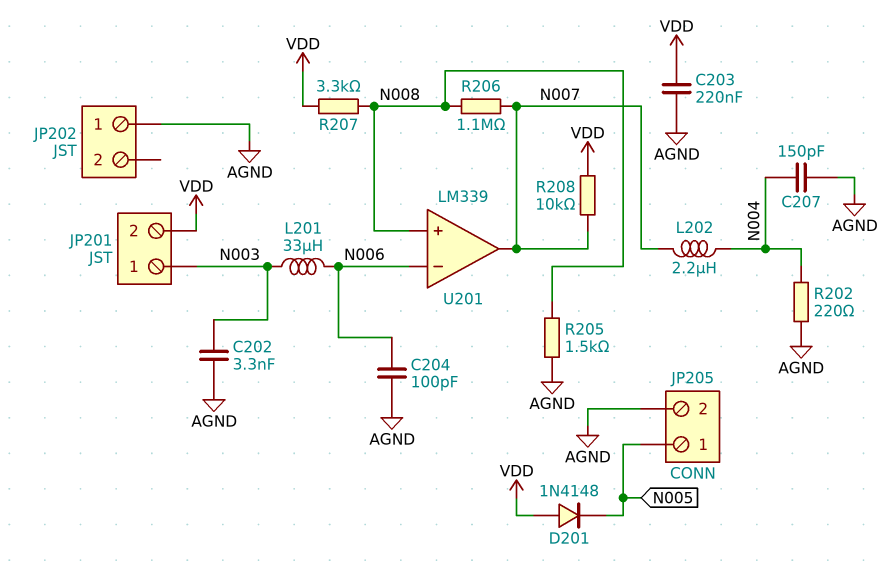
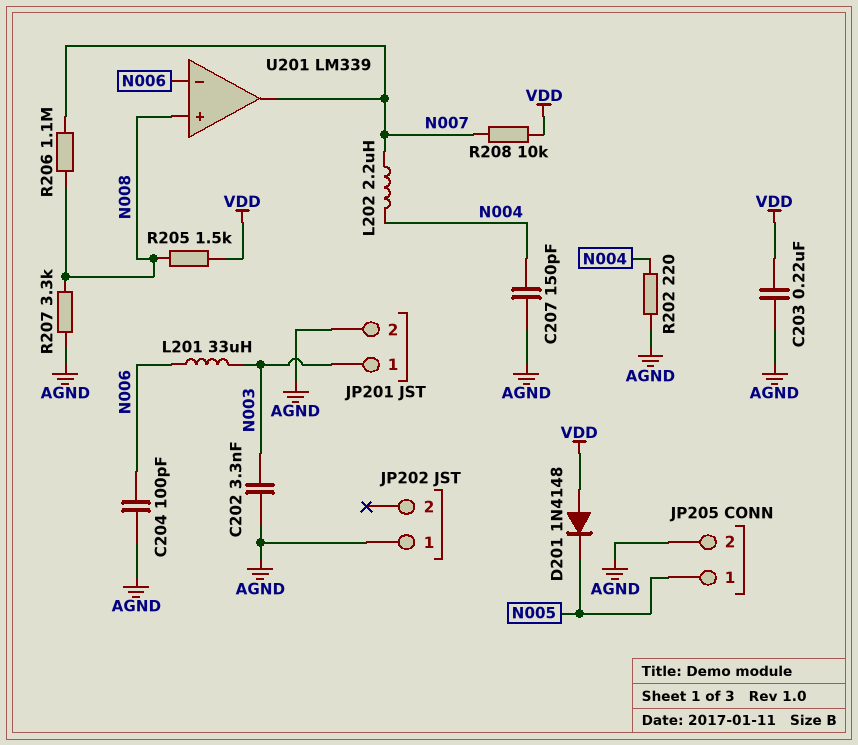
JP201 pin 2: VDD -> AGND
R205: 1.5k (AGND, N008) -> 1.5k (N008, VDD)
R207: 3.3k (N008, VDD) -> 3.3k (AGND, N008)

